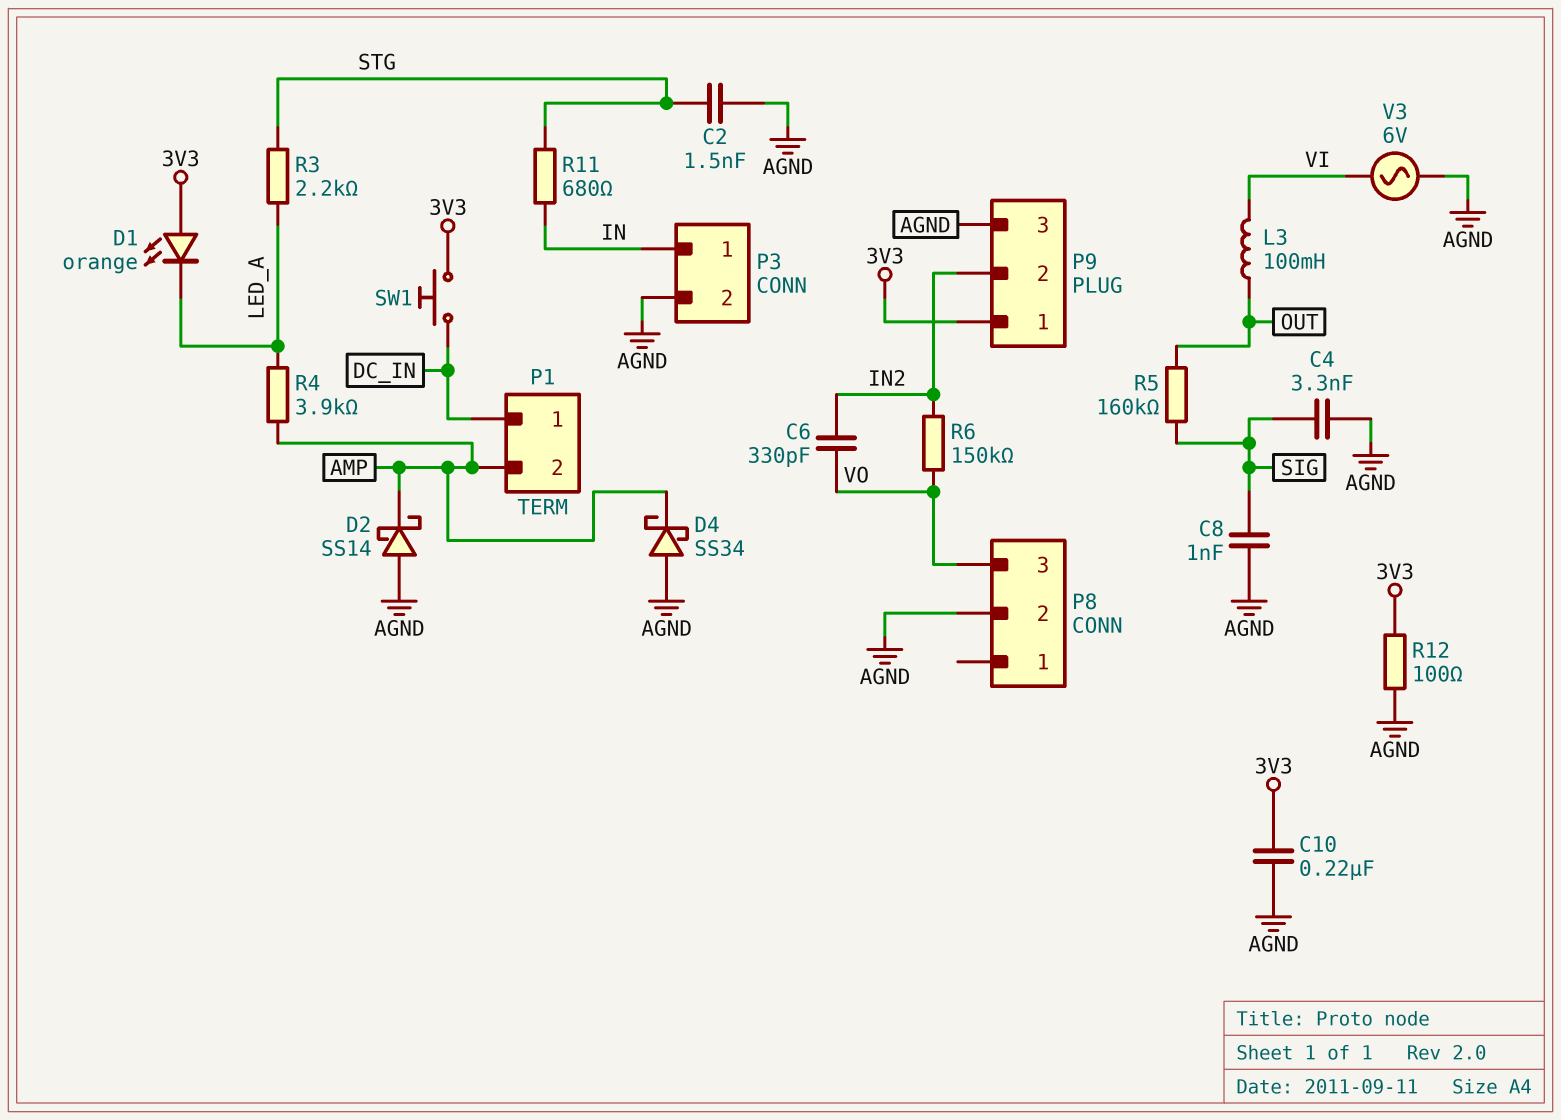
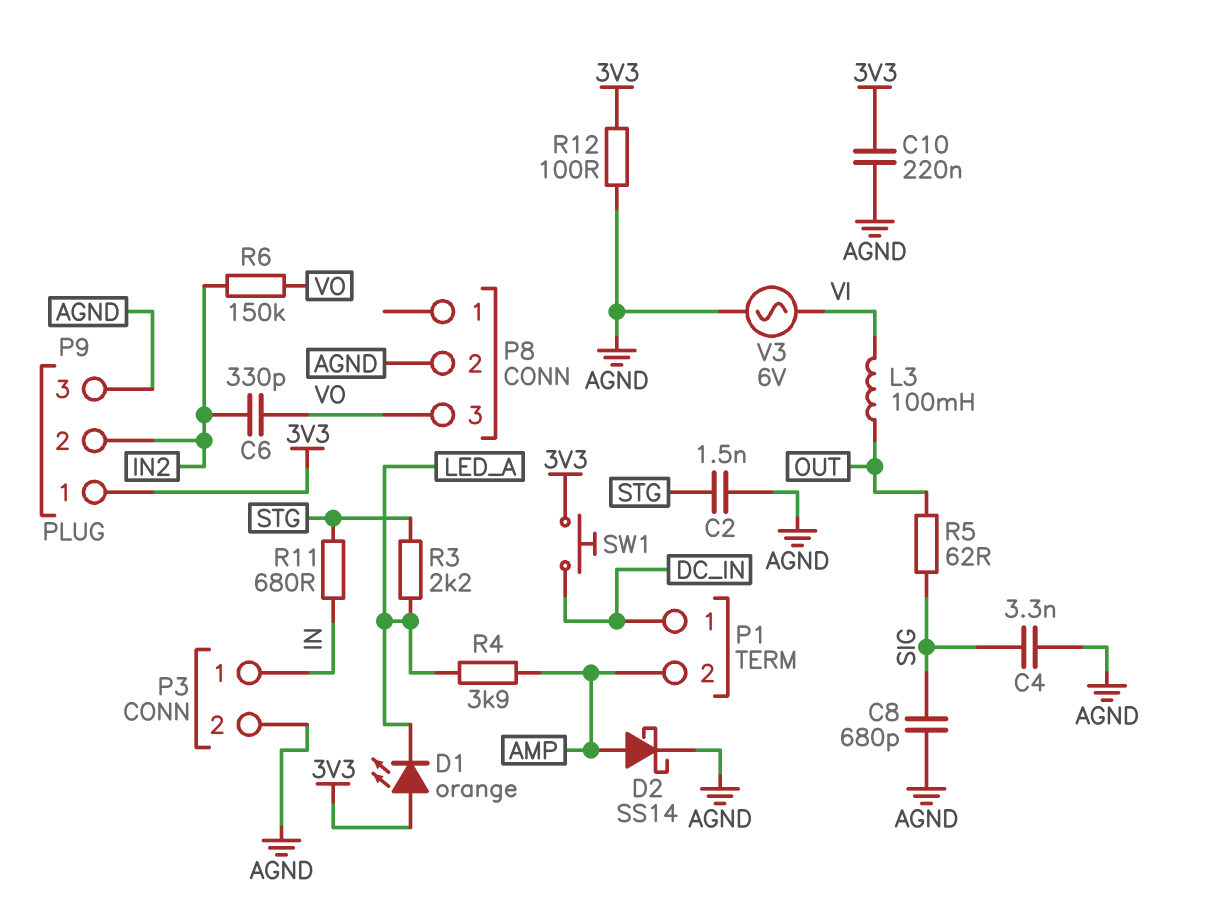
C8: 1nF (AGND, SIG) -> 680pF (AGND, SIG)
D2: schottky SS14 (A AGND, K AMP) -> schottky SS14 (A AMP, K AGND)
D4: schottky SS34 (A AGND, K AMP) -> none
R5: 160k (OUT, SIG) -> 62 (OUT, SIG)

